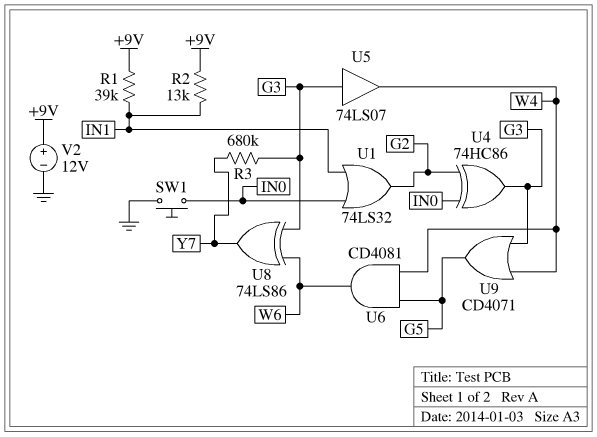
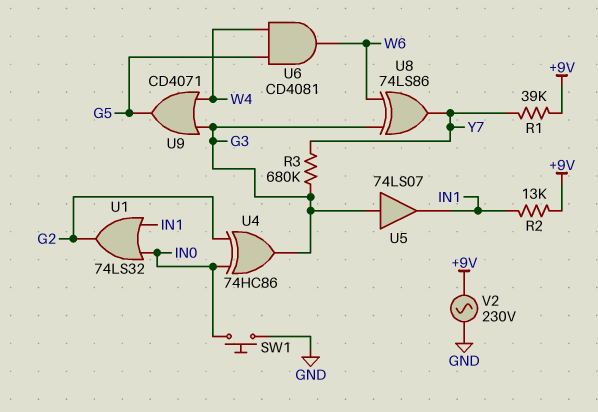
R1: 39k (+9V, IN1) -> 39k (+9V, Y7)
U5: buffer 74LS07 (in G3, out W4) -> buffer 74LS07 (in G3, out IN1)
V2: 12V (plus +9V, minus GND) -> AC 230V (+9V, GND)

